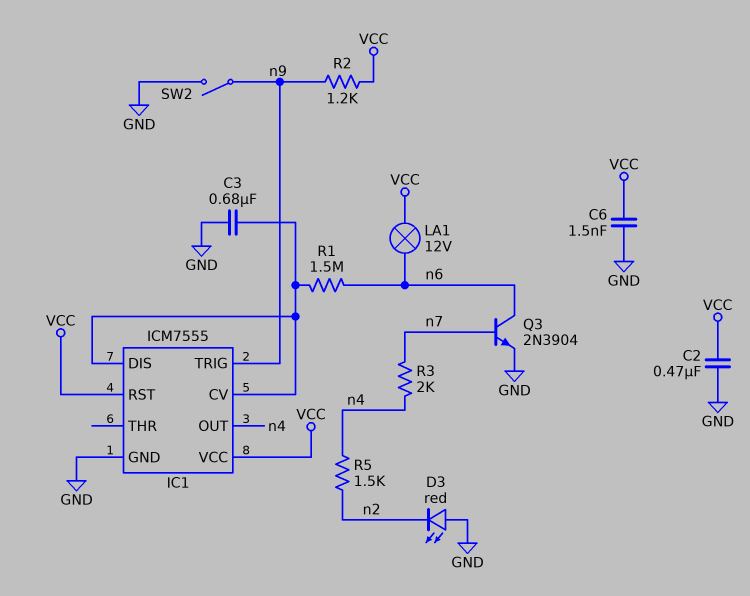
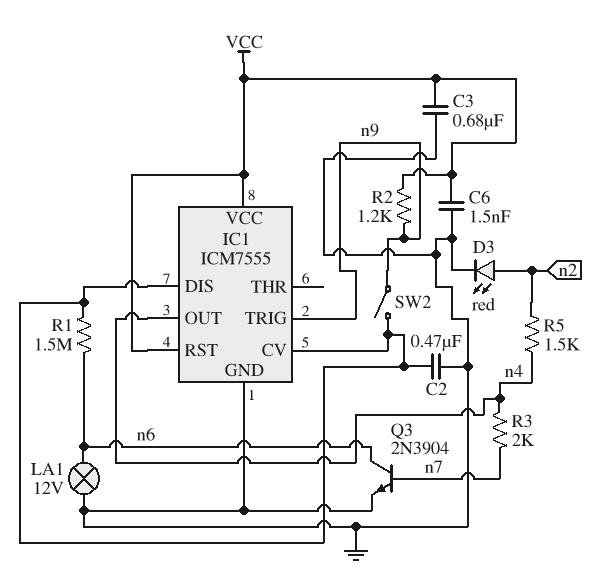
C2: 470nF (GND, VCC) -> 470nF (GND, IC1/CV)
C3: 680nF (GND, IC1/CV) -> 680nF (GND, VCC)
D3: LED red (A GND, K n2) -> LED red (A n2, K GND)
LA1: lamp 12V (VCC, n6) -> lamp 12V (GND, n6)
SW2: switch (GND, n9) -> switch (IC1/CV, n9)

